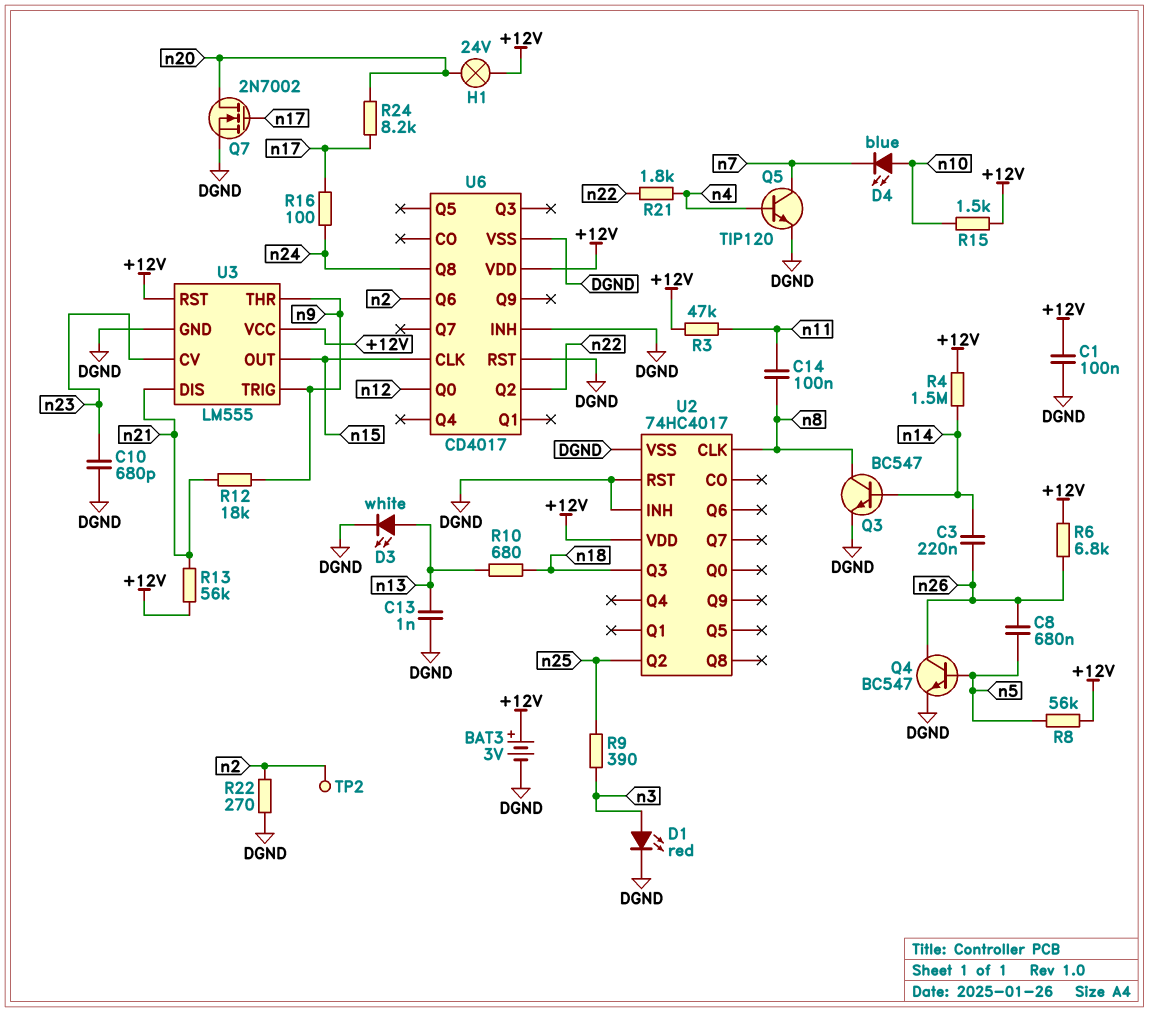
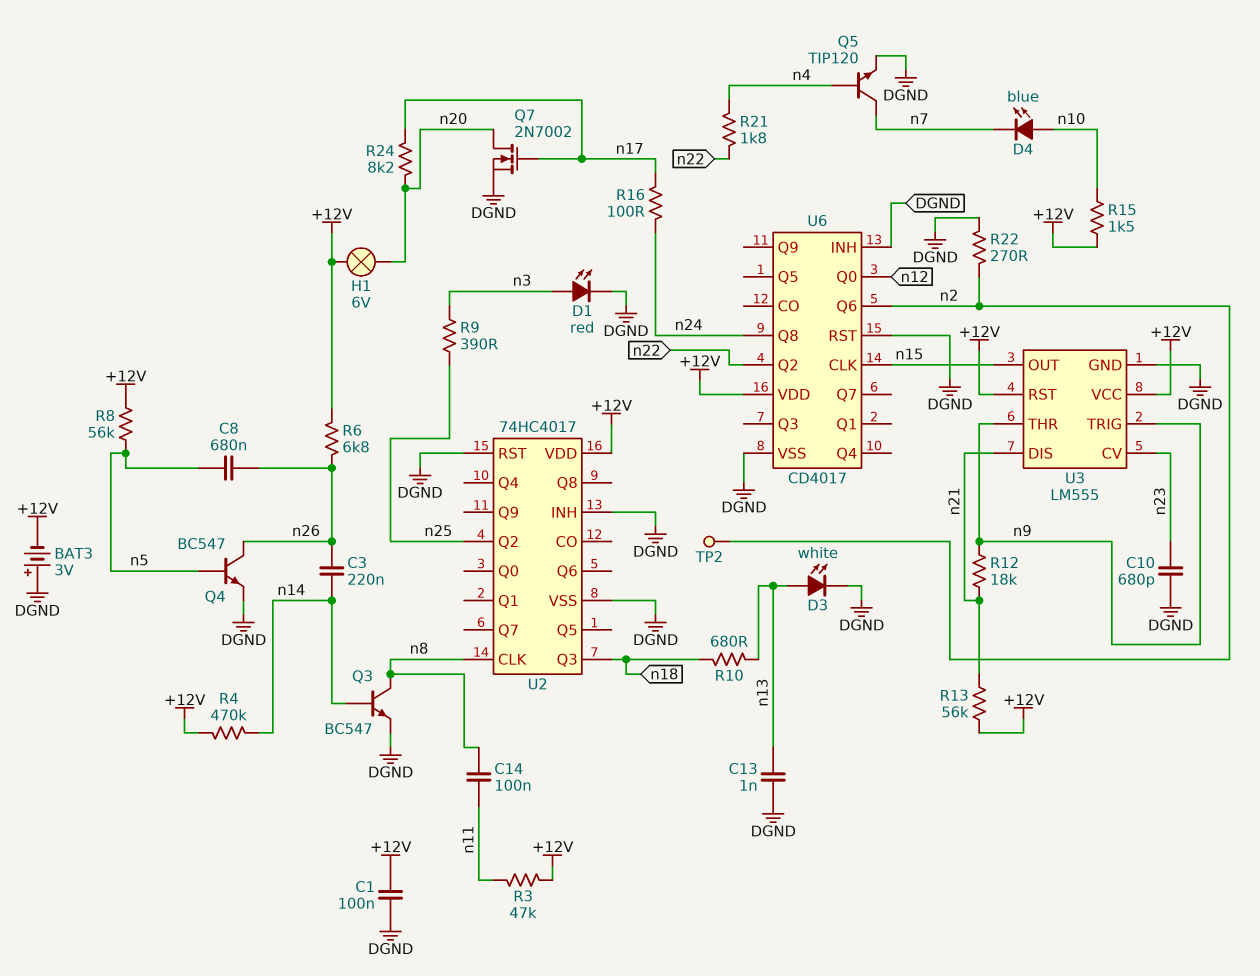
BAT3: 3V (plus +12V, minus DGND) -> 3V (plus DGND, minus +12V)
H1: lamp 24V (+12V, n20) -> lamp 6V (+12V, n20)
R4: 1.5M (+12V, n14) -> 470k (+12V, n14)

